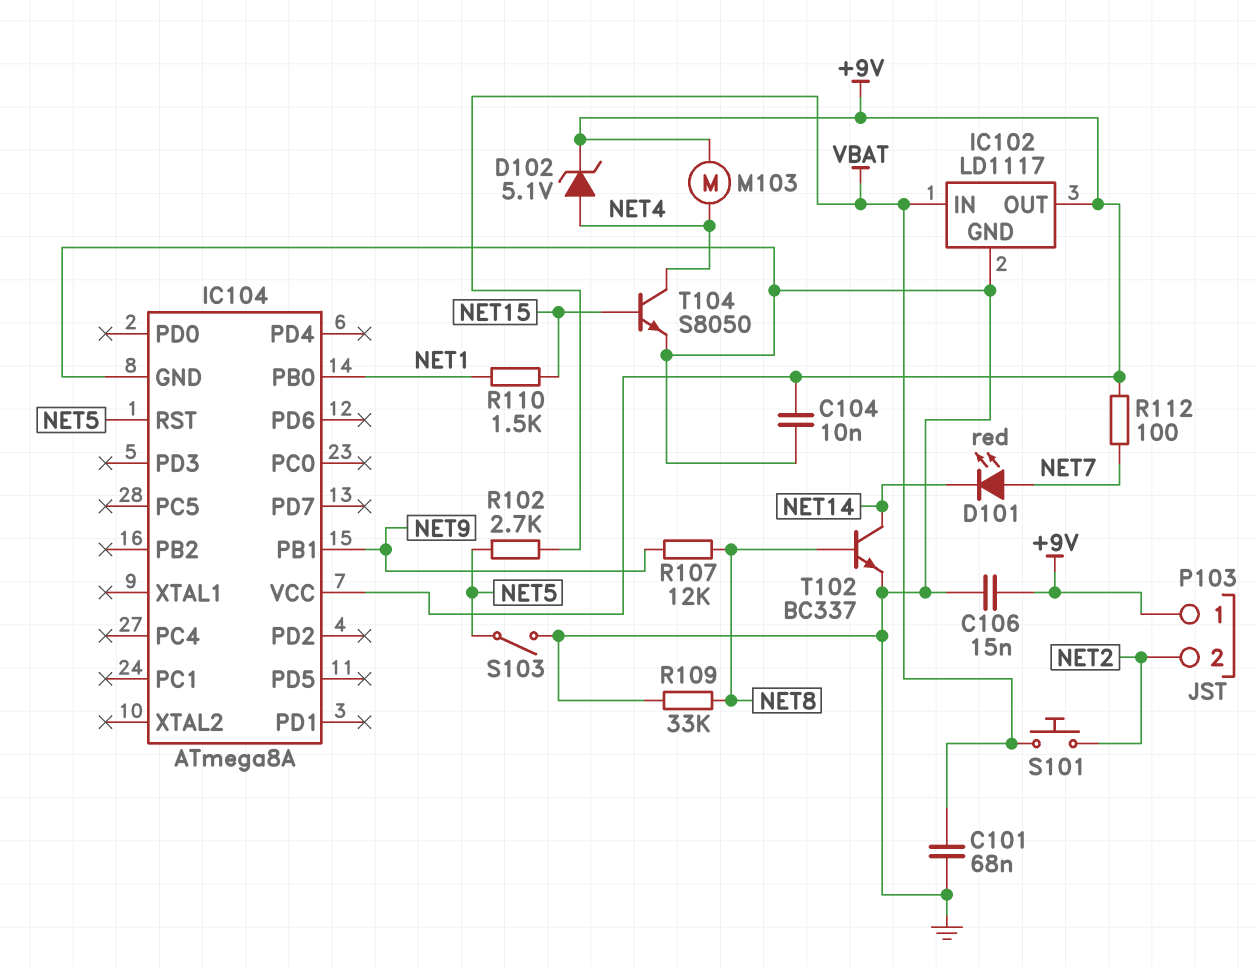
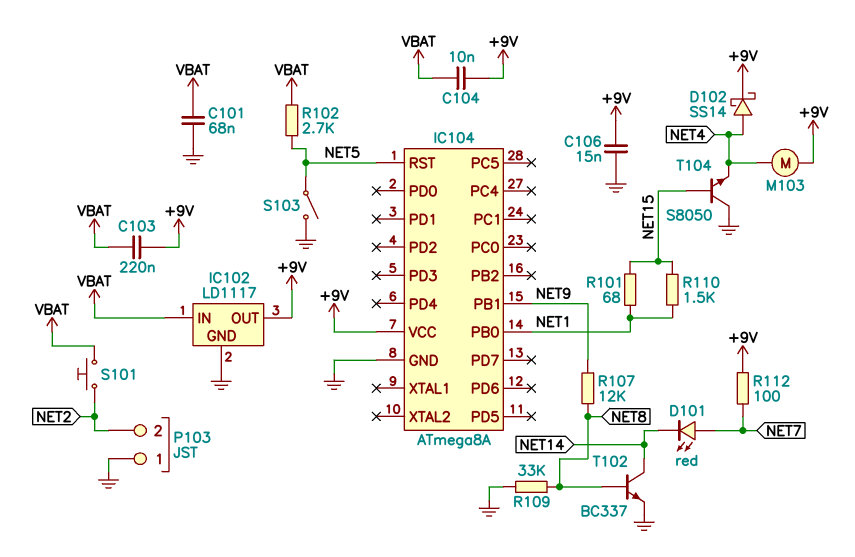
C103: none -> 220nF (+9V, VBAT)
C104: 10nF (+9V, GND) -> 10nF (+9V, VBAT)
D102: zener 5.1V (A NET4, K +9V) -> schottky SS14 (A NET4, K +9V)
P103 pin 1: +9V -> GND
R101: none -> 68 (NET1, NET15)
T104: NPN S8050 (B NET15, C NET4, E GND) -> NPN S8050 (B NET15, C GND, E NET4)

